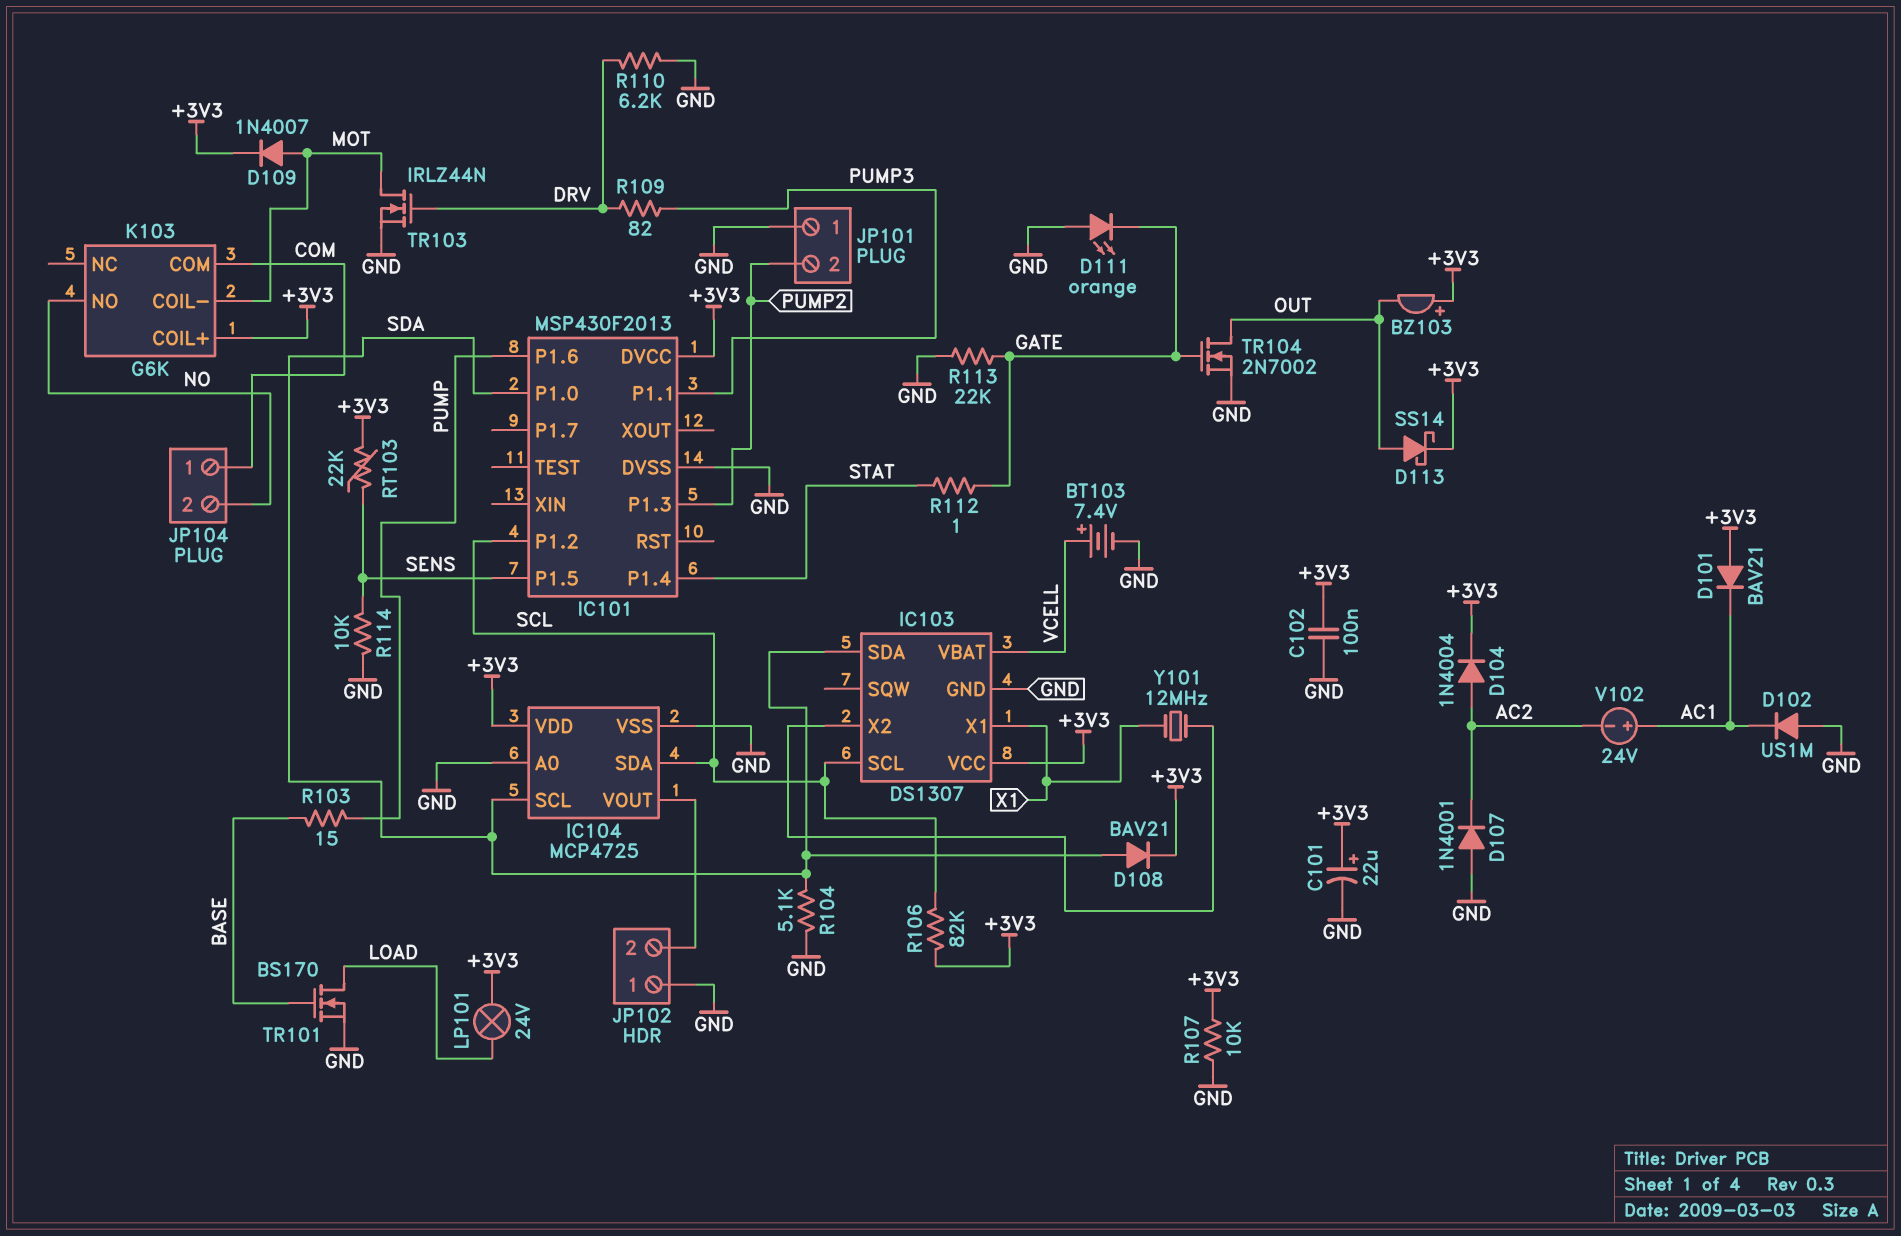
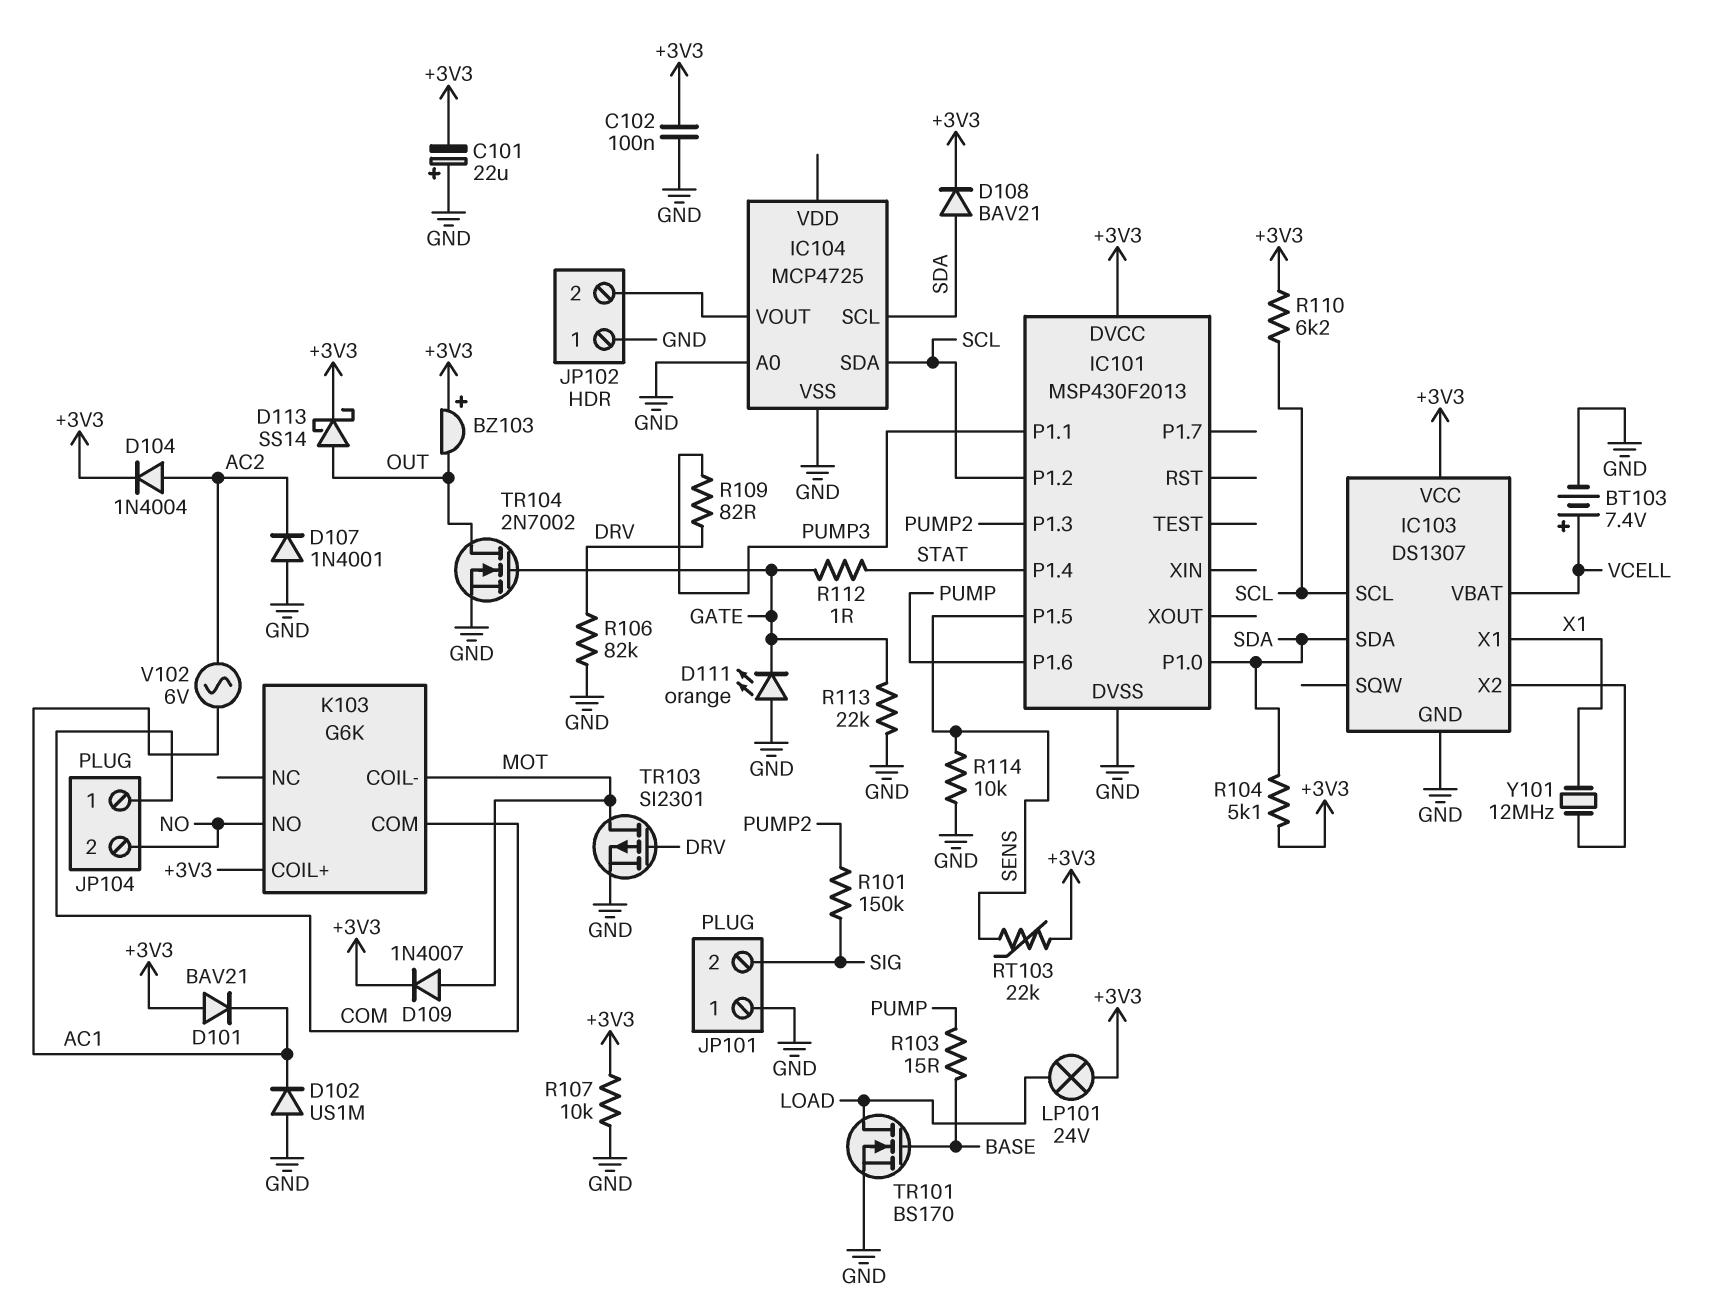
C101: 22uF (plus +3V3, minus GND) -> 22uF (plus GND, minus +3V3)
IC104 pin VDD: +3V3 -> none
JP101 pin 2: PUMP2 -> SIG
R101: none -> 150k (PUMP2, SIG)
R104: 5.1k (GND, SDA) -> 5.1k (+3V3, SDA)
R106: 82k (+3V3, SCL) -> 82k (DRV, GND)
R110: 6.2k (DRV, GND) -> 6.2k (+3V3, SCL)
TR103: NMOS IRLZ44N (G DRV, D MOT, S GND) -> PMOS SI2301 (G DRV, D MOT, S GND)
V102: 24V (plus AC1, minus AC2) -> AC 6V (AC1, AC2)

